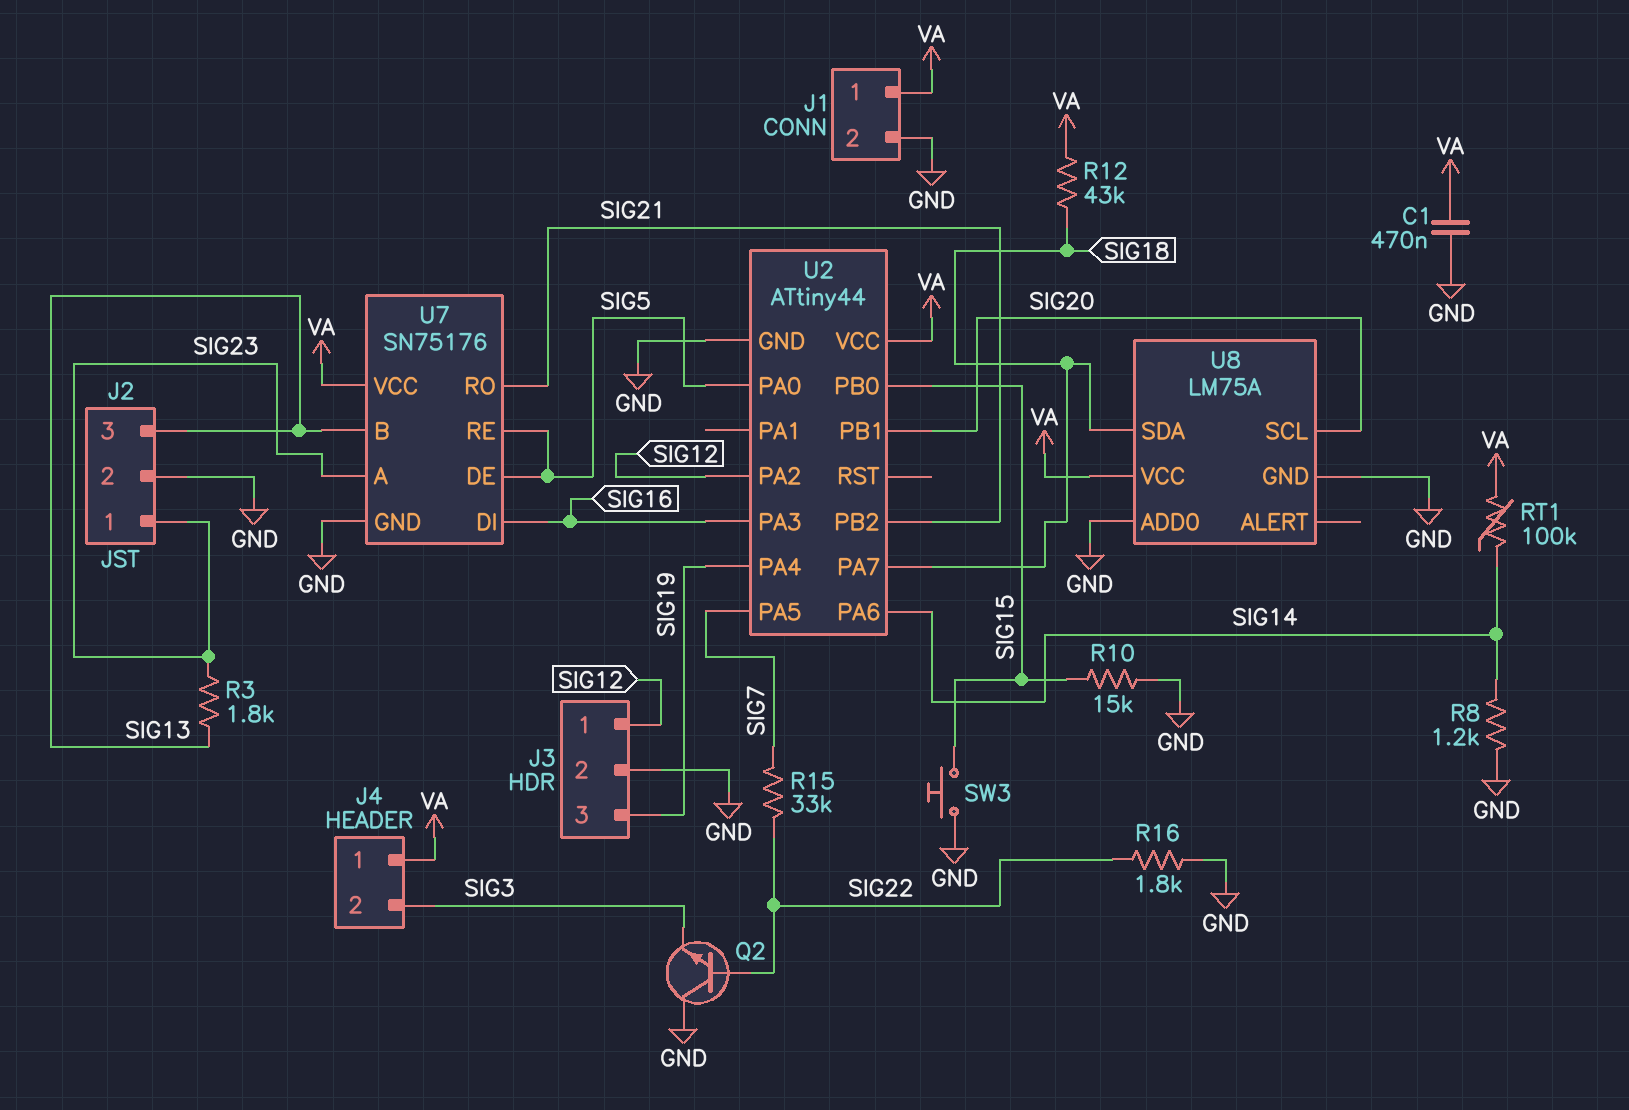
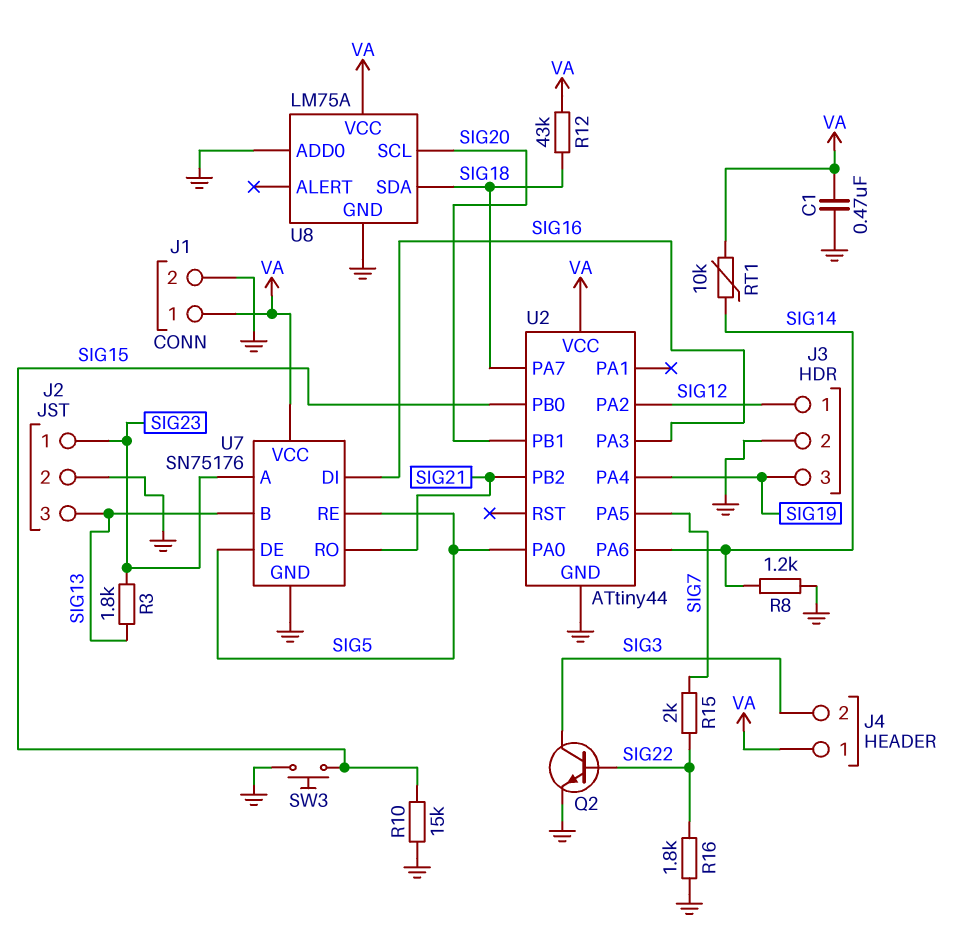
Q2: NPN (B SIG22, C GND, E SIG3) -> NPN (B SIG22, C SIG3, E GND)
R15: 33k (SIG7, SIG22) -> 2k (SIG7, SIG22)
RT1: 100k (SIG14, VA) -> 10k (SIG14, VA)

